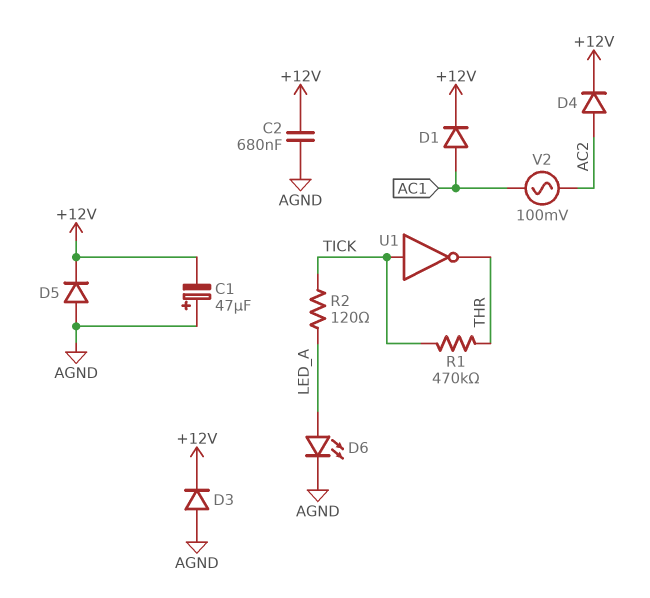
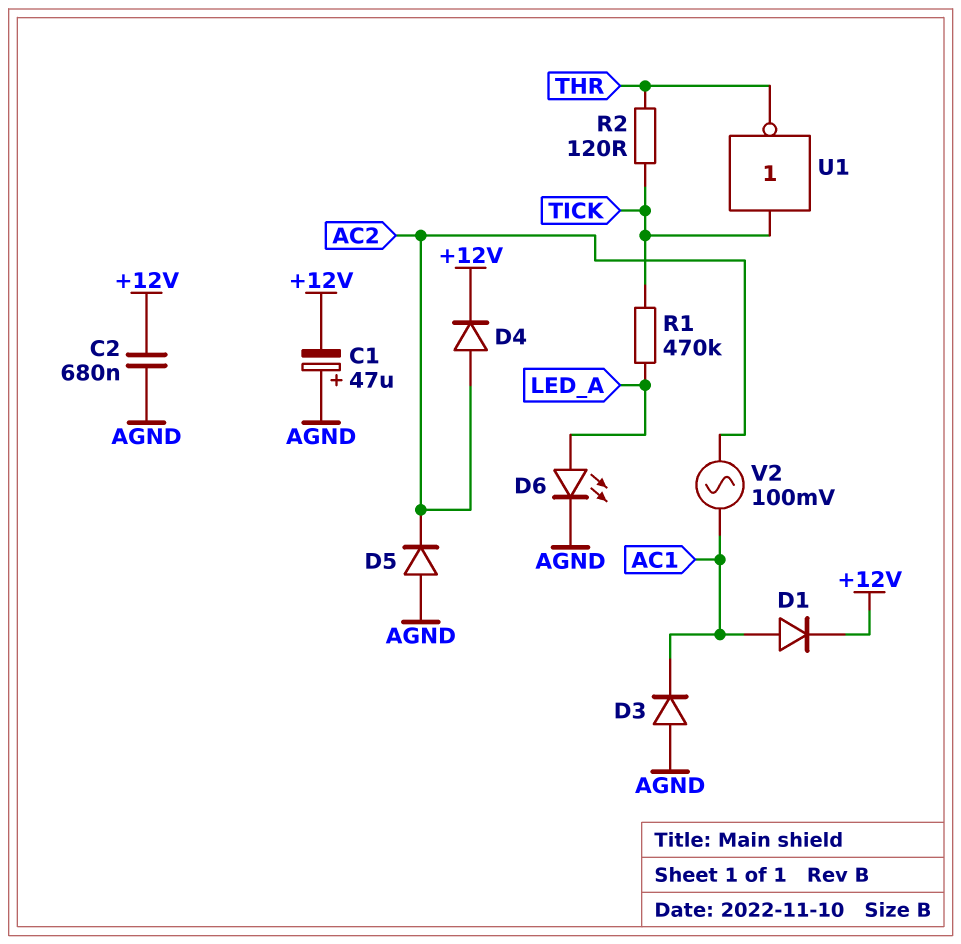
D3: diode (A AGND, K +12V) -> diode (A AGND, K AC1)
D5: diode (A AGND, K +12V) -> diode (A AGND, K AC2)
R1: 470k (THR, TICK) -> 470k (LED_A, TICK)
R2: 120 (LED_A, TICK) -> 120 (THR, TICK)

